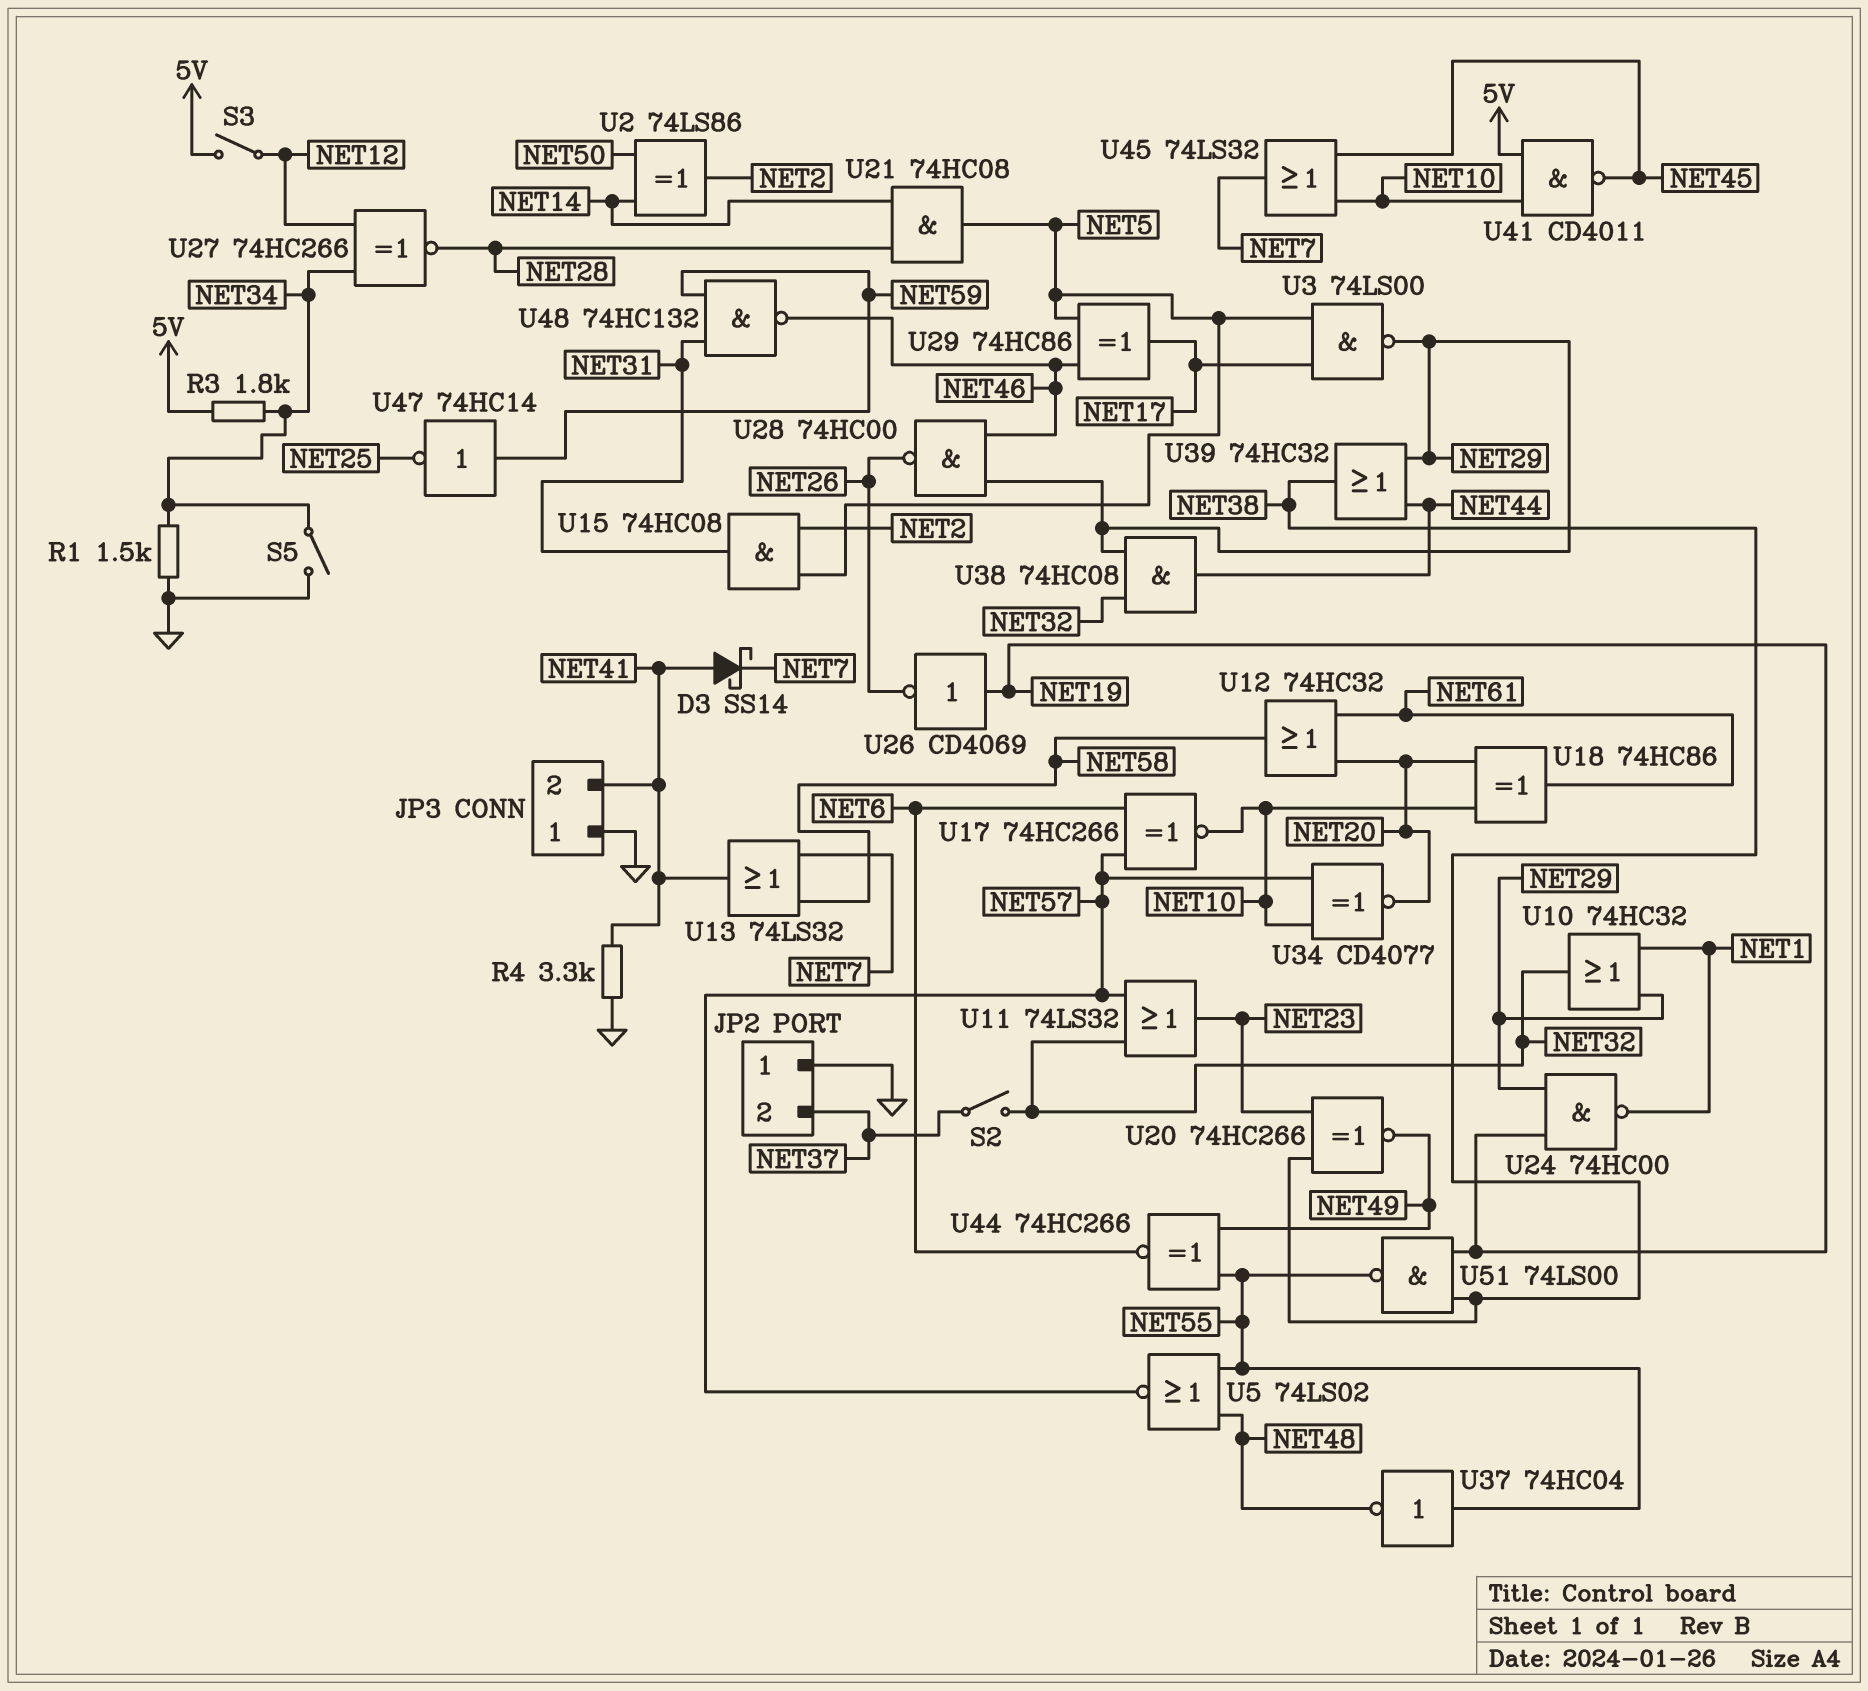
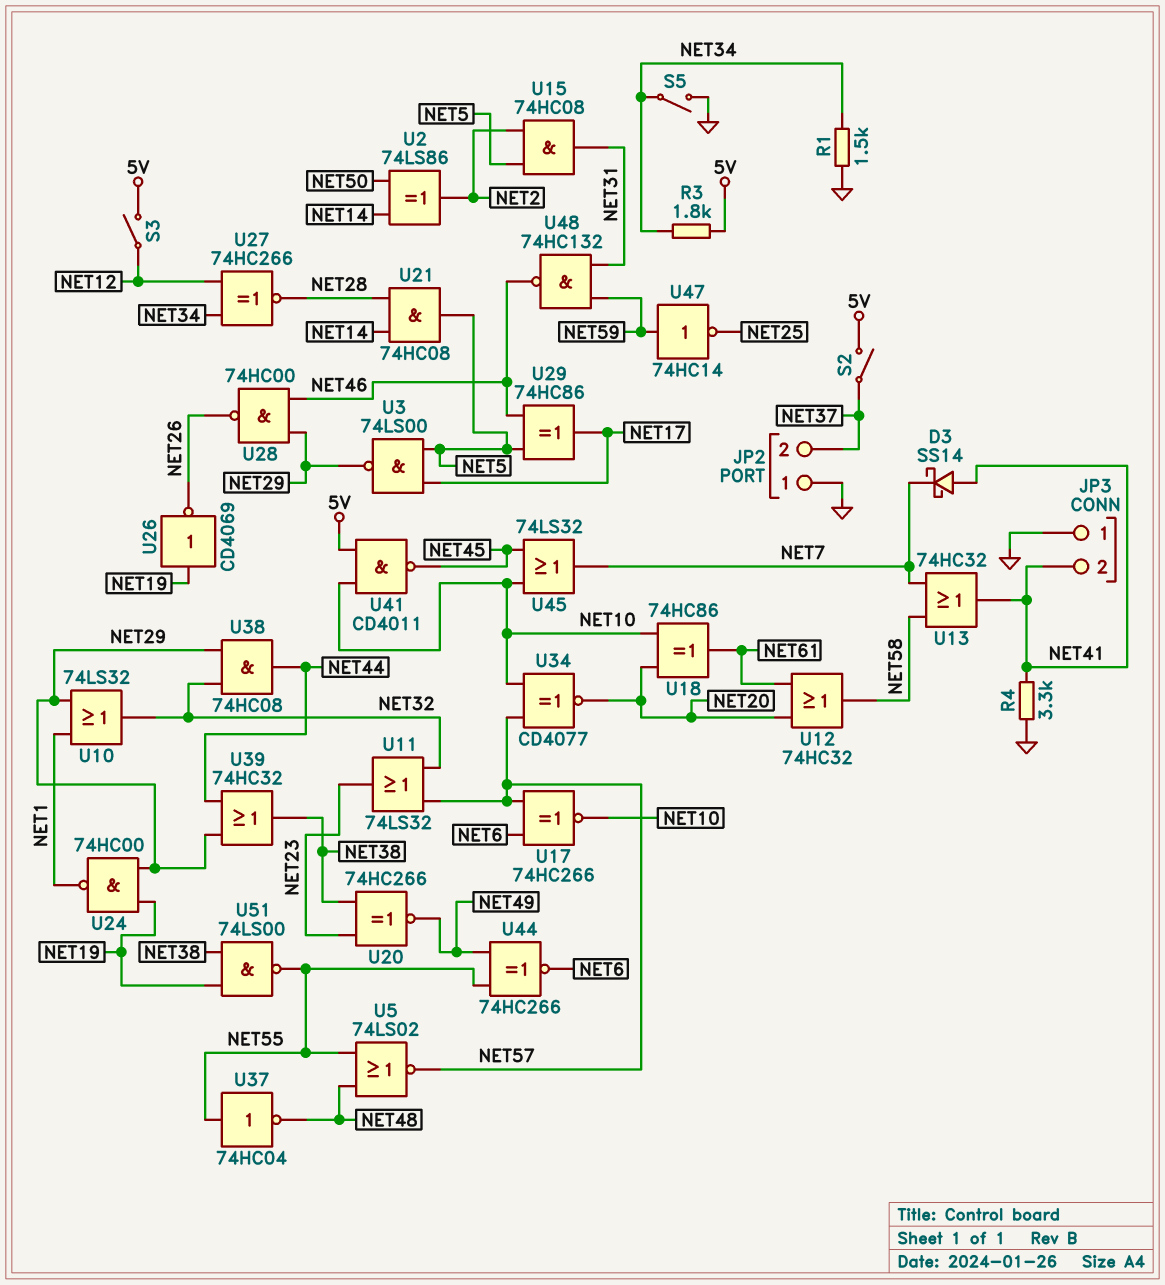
S2: switch (NET32, NET37) -> switch (5V, NET37)
U10: OR 74HC32 (in NET1, in NET29, out NET32) -> OR 74LS32 (in NET1, in NET29, out NET32)
U13: OR 74LS32 (in NET7, in NET58, out NET41) -> OR 74HC32 (in NET7, in NET58, out NET41)

